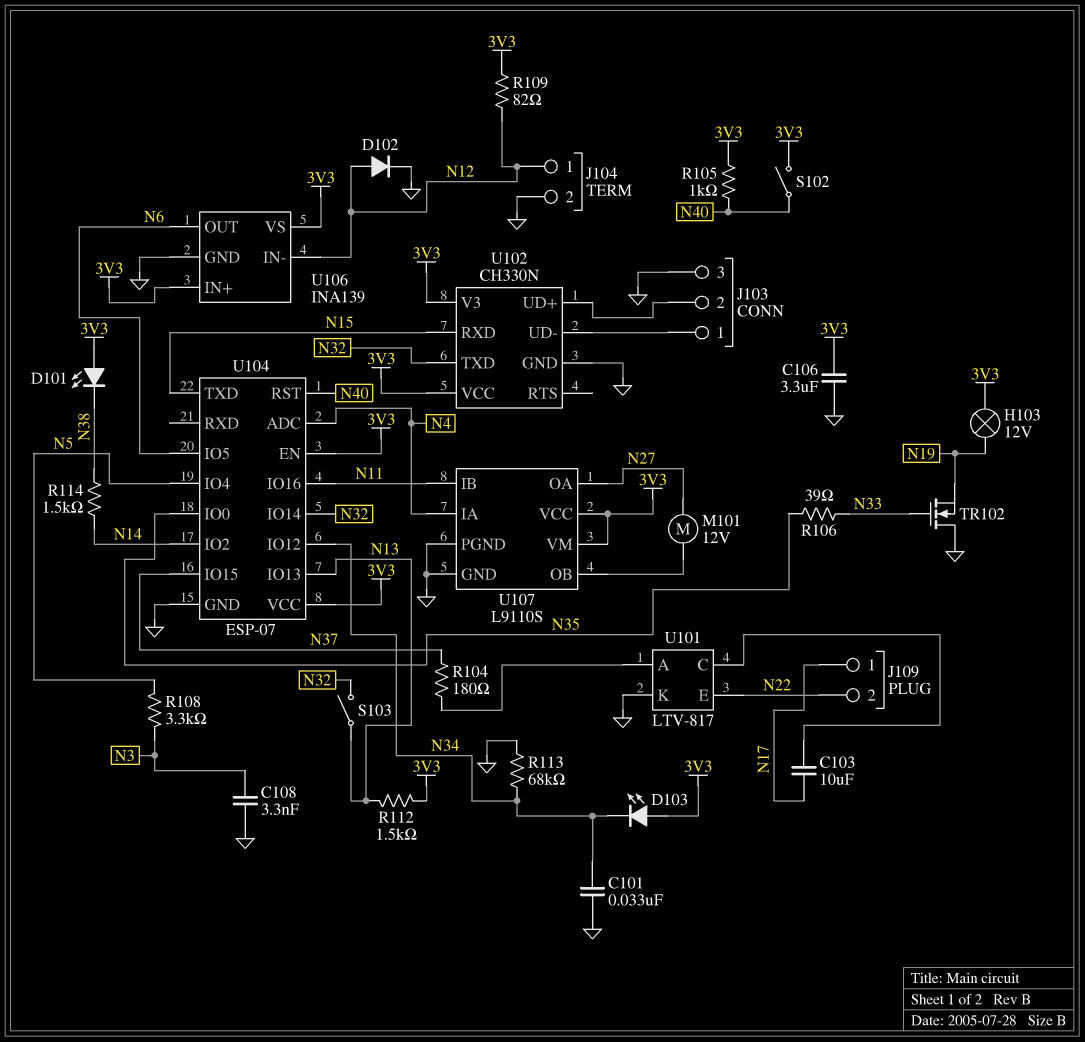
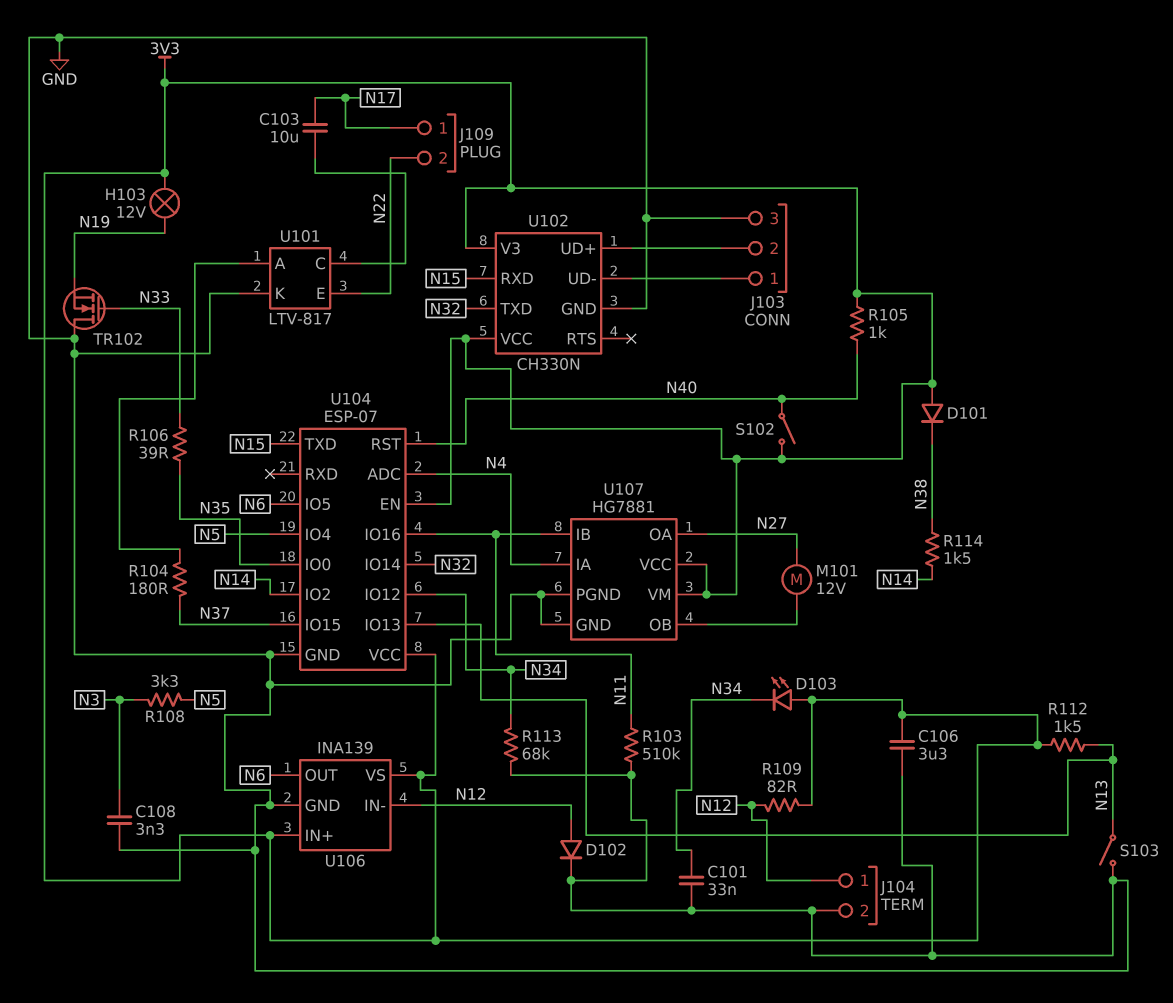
D101: LED (A 3V3, K N38) -> diode (A 3V3, K N38)
R103: none -> 510k (GND, N11)
S103: switch (N13, N32) -> switch (GND, N13)
U107: L9110S -> HG7881

